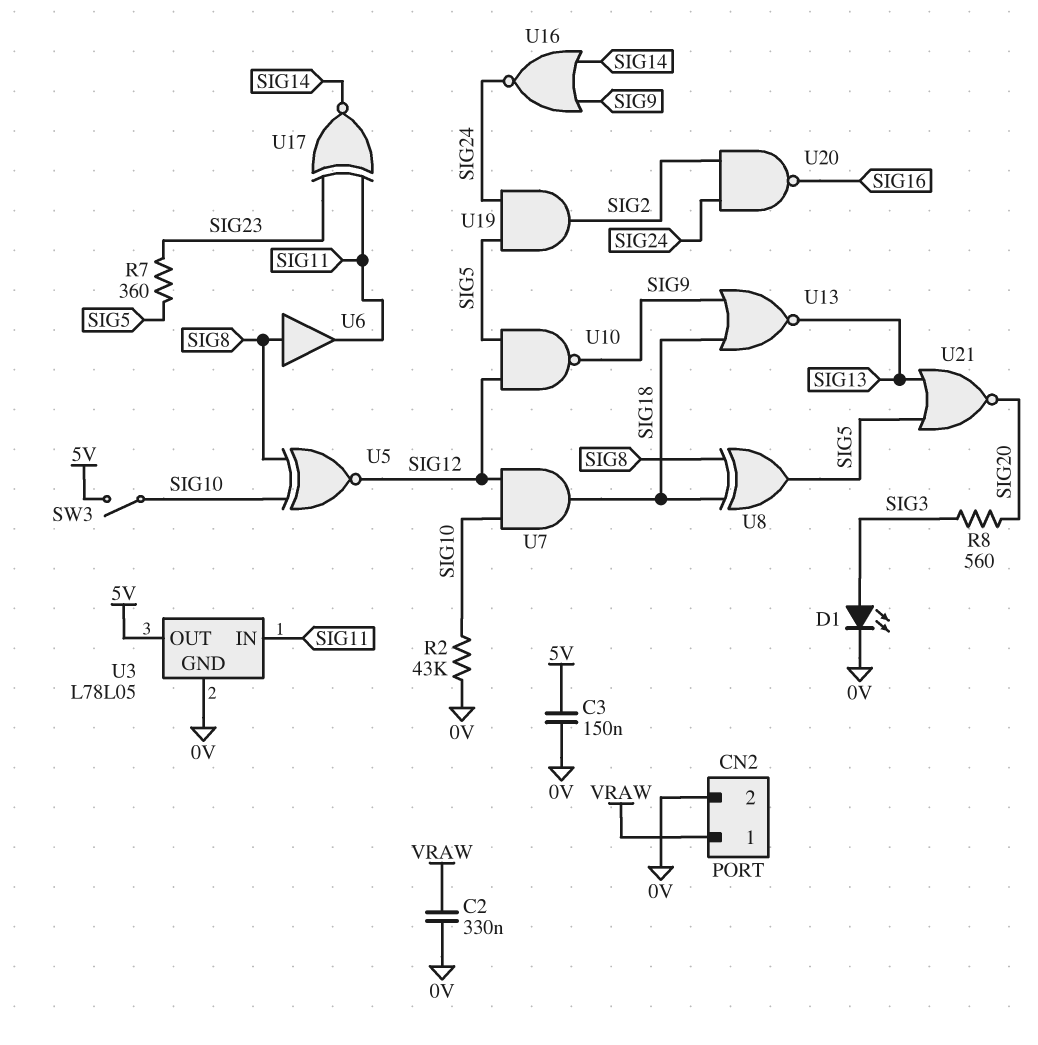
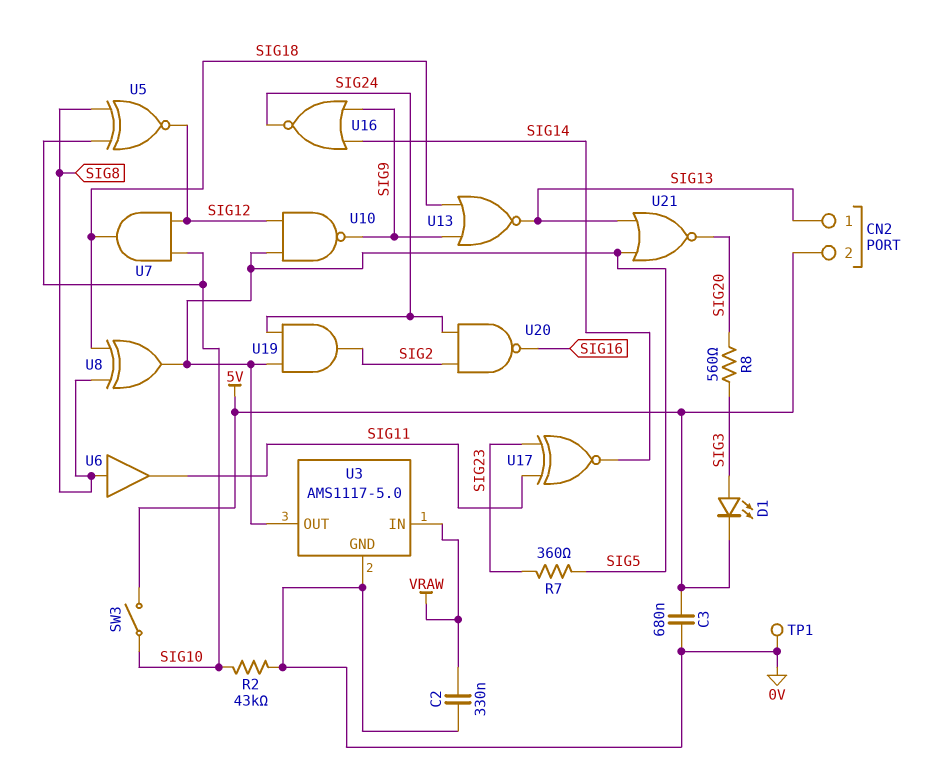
C3: 150nF (0V, 5V) -> 680nF (0V, 5V)
CN2 pin 1: VRAW -> SIG13
CN2 pin 2: 0V -> 5V
D1: LED (A SIG3, K 0V) -> LED (A SIG3, K 5V)
TP1: none -> test point (0V)
U3: L78L05 -> AMS1117-5.0
U3 pin IN: SIG11 -> VRAW
U3 pin OUT: 5V -> SIG5

